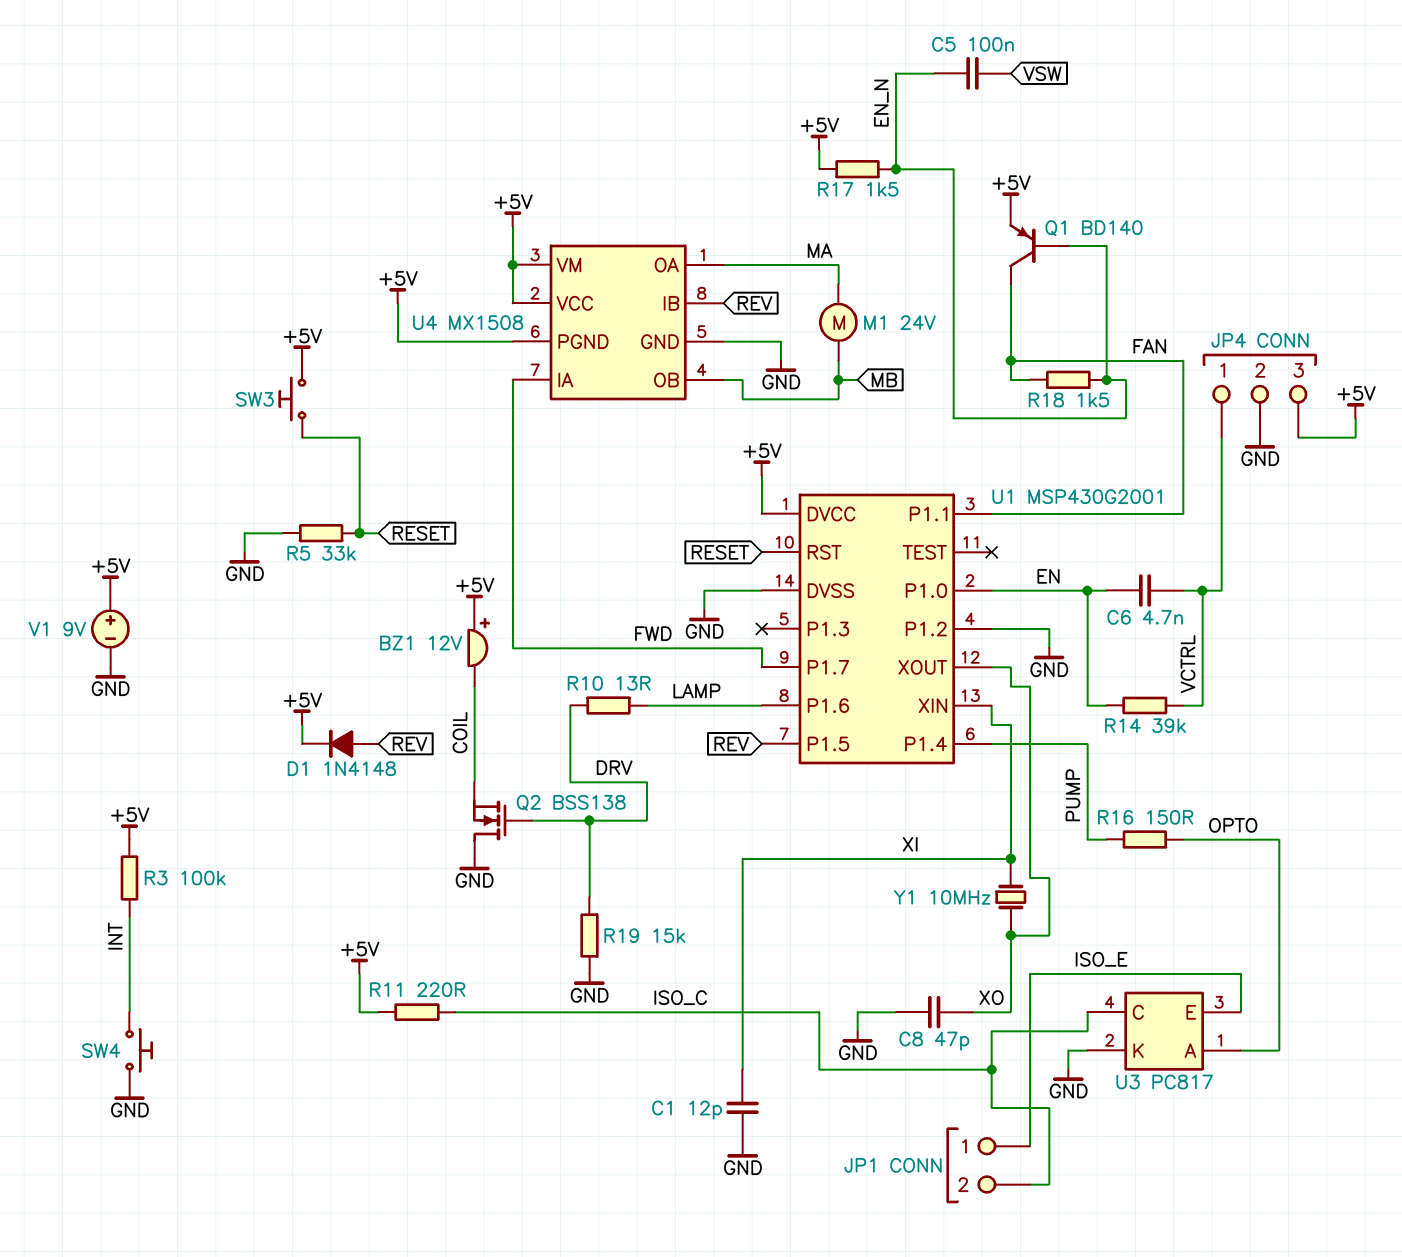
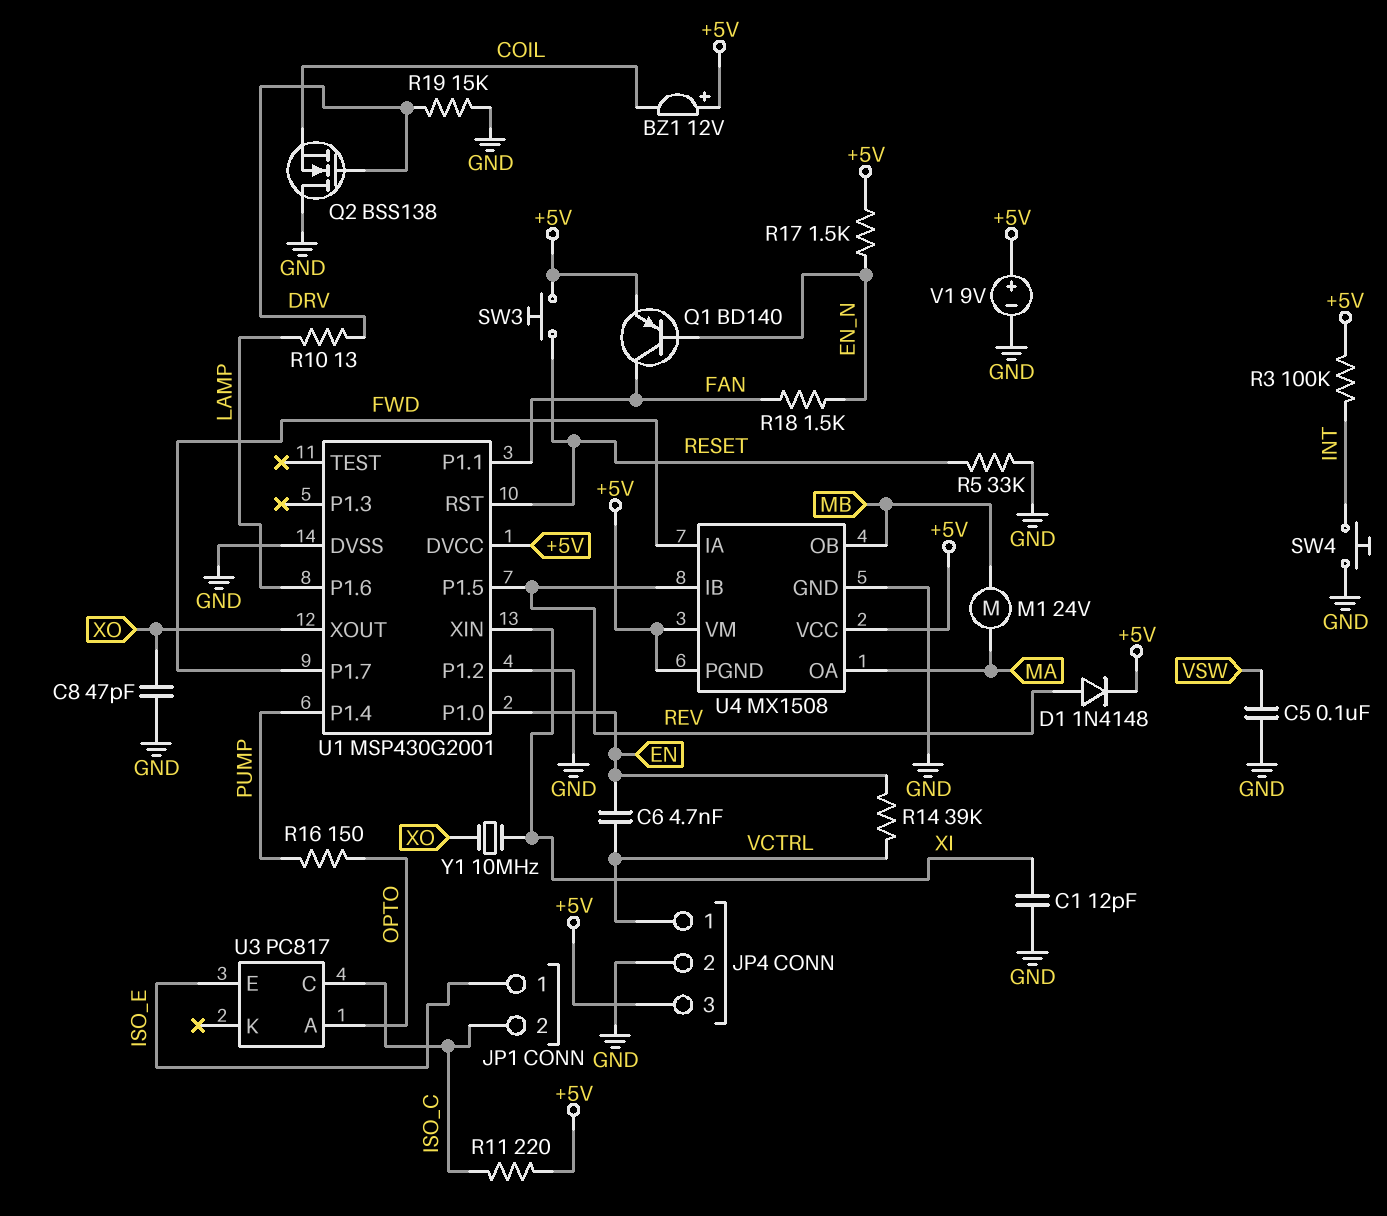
C5: 100nF (EN_N, VSW) -> 100nF (GND, VSW)
U3 pin K: GND -> none

